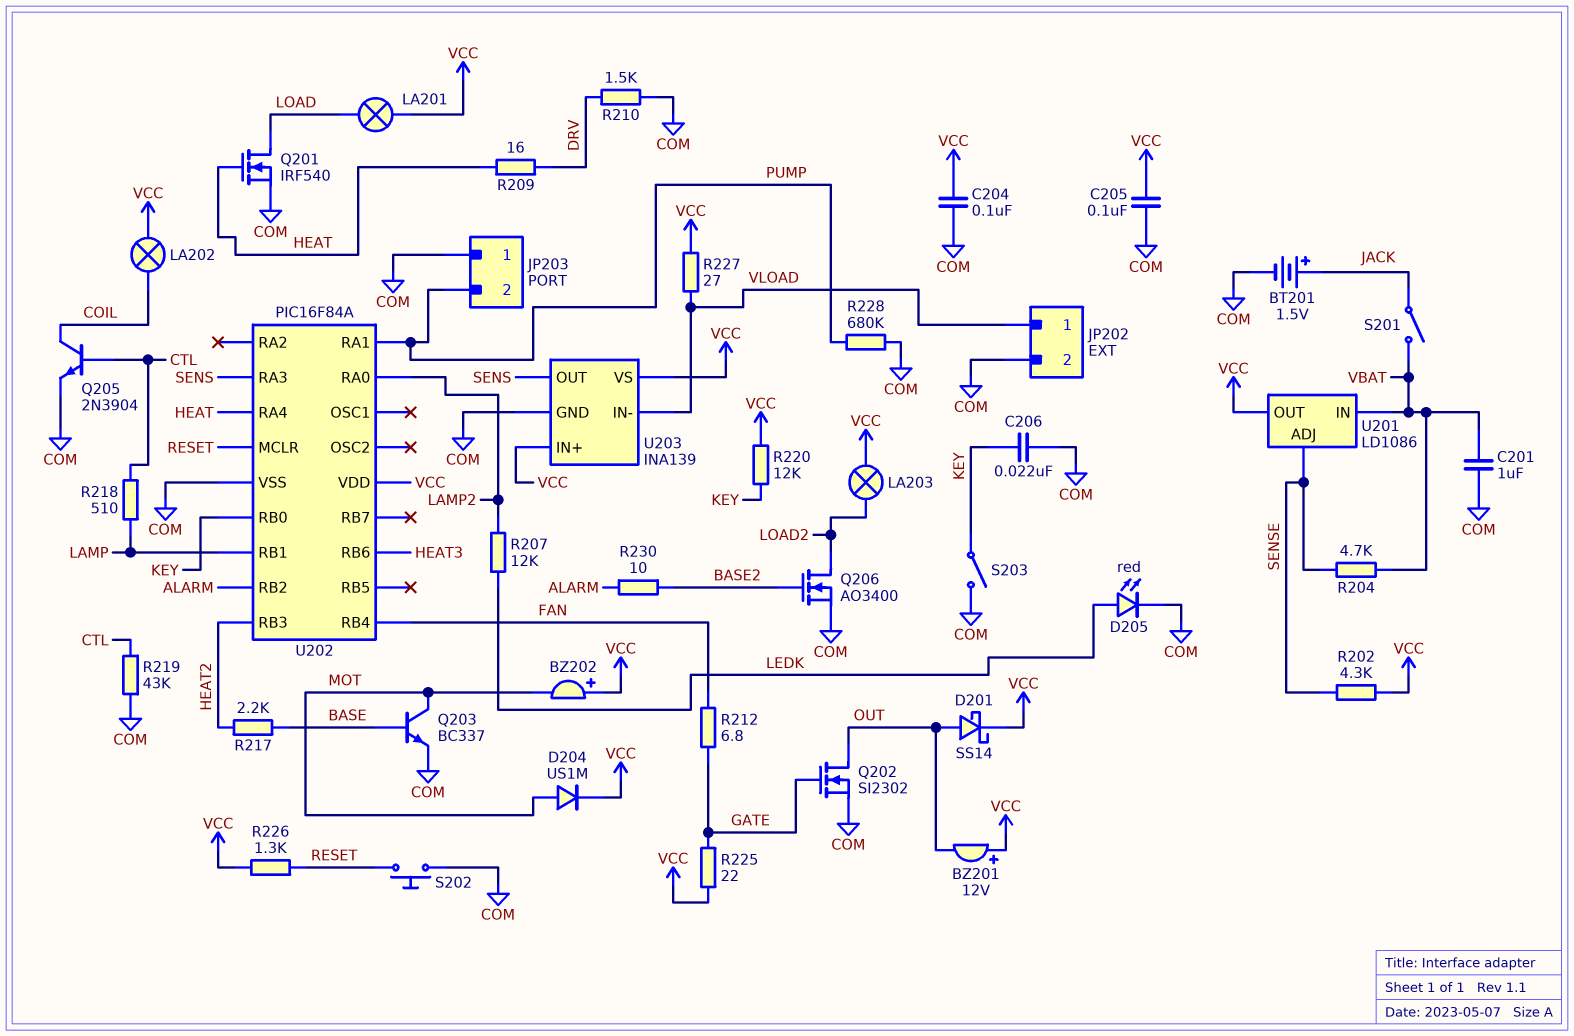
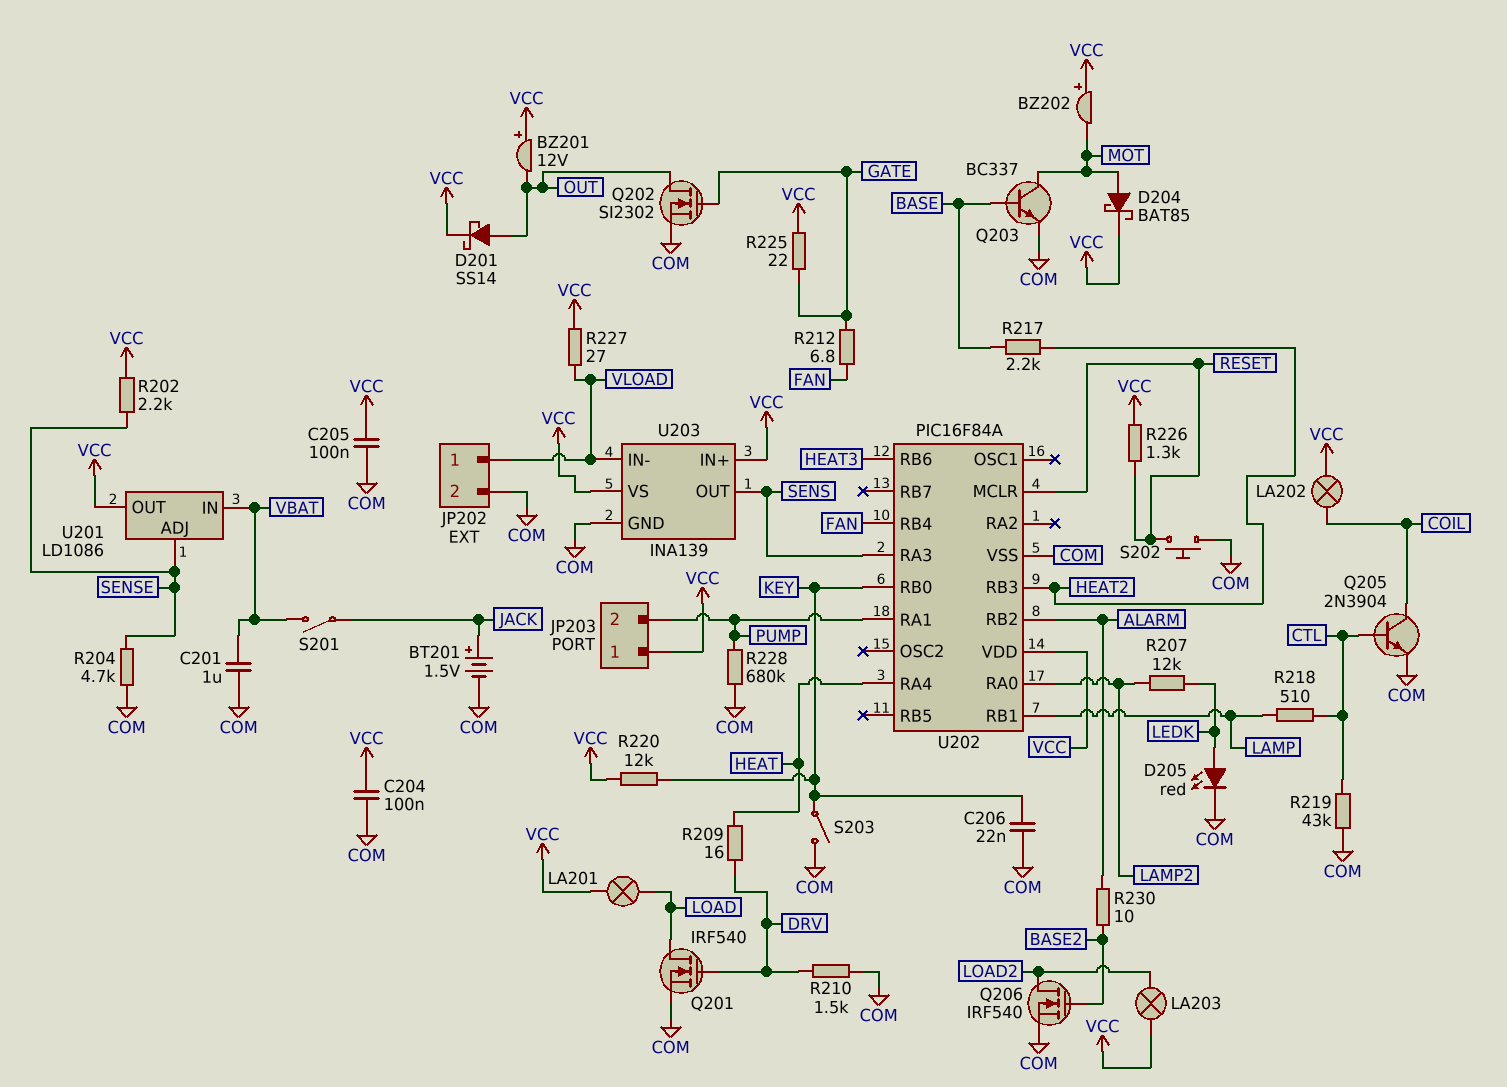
D204: diode US1M (A MOT, K VCC) -> schottky BAT85 (A MOT, K VCC)
JP203 pin 1: COM -> VCC
Q201: NMOS IRF540 (G HEAT, D LOAD, S COM) -> NMOS IRF540 (G DRV, D LOAD, S COM)
Q206: NMOS AO3400 (G BASE2, D LOAD2, S COM) -> NMOS IRF540 (G BASE2, D LOAD2, S COM)
R202: 4.3k (SENSE, VCC) -> 2.2k (SENSE, VCC)
R204: 4.7k (SENSE, VBAT) -> 4.7k (COM, SENSE)

